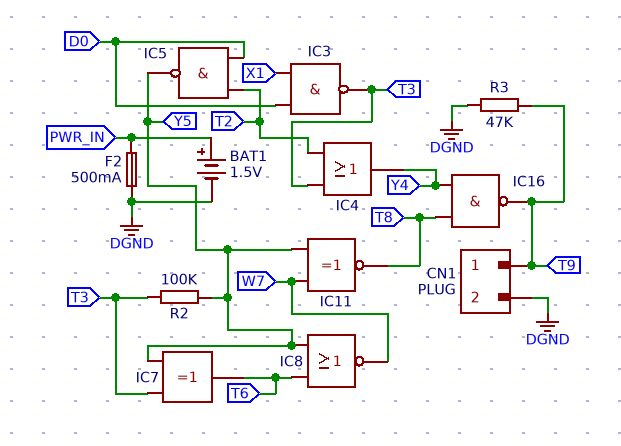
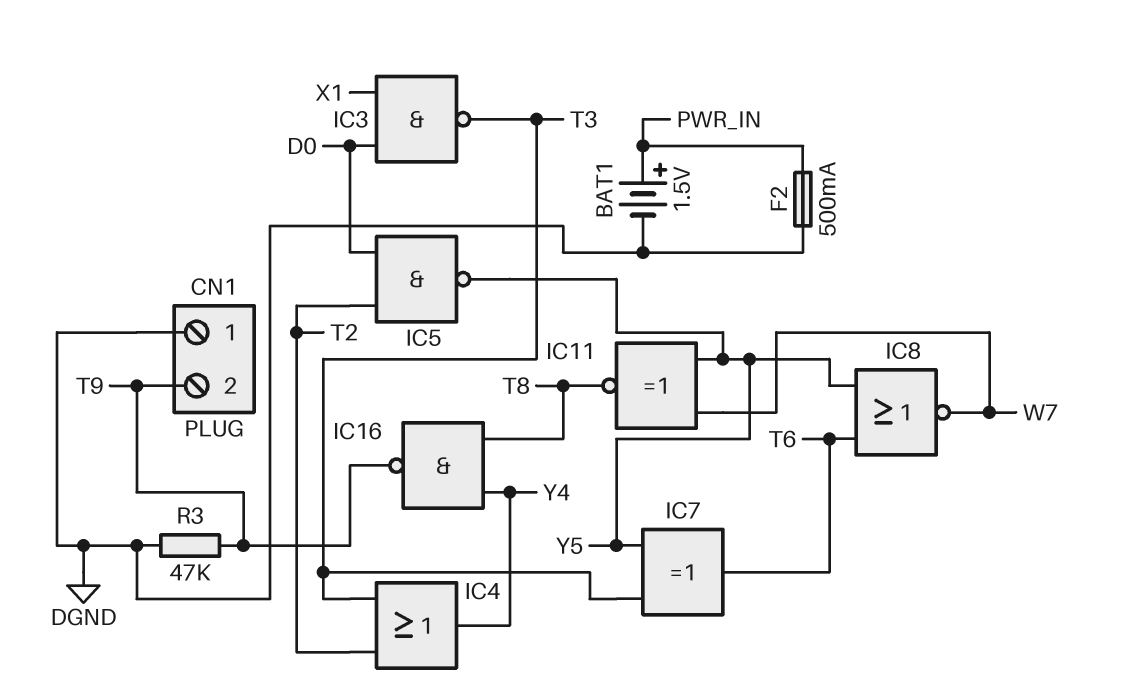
CN1 pin 1: T9 -> DGND
CN1 pin 2: DGND -> T9
R2: 100k (T3, Y5) -> none

